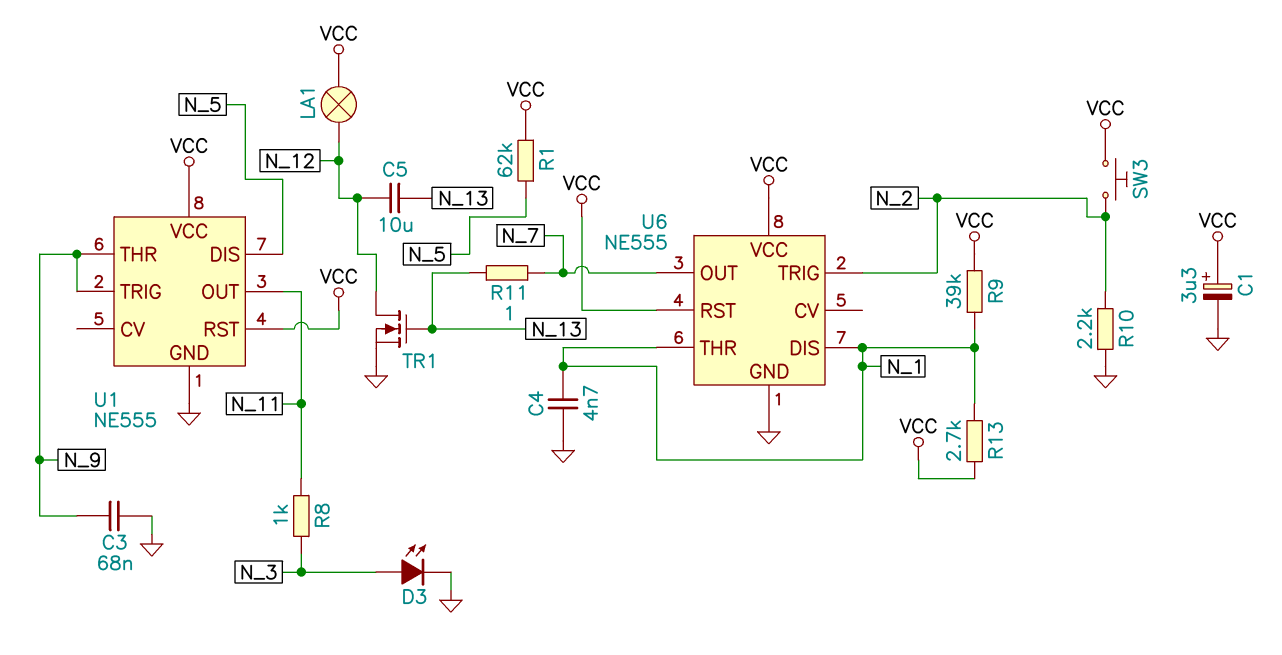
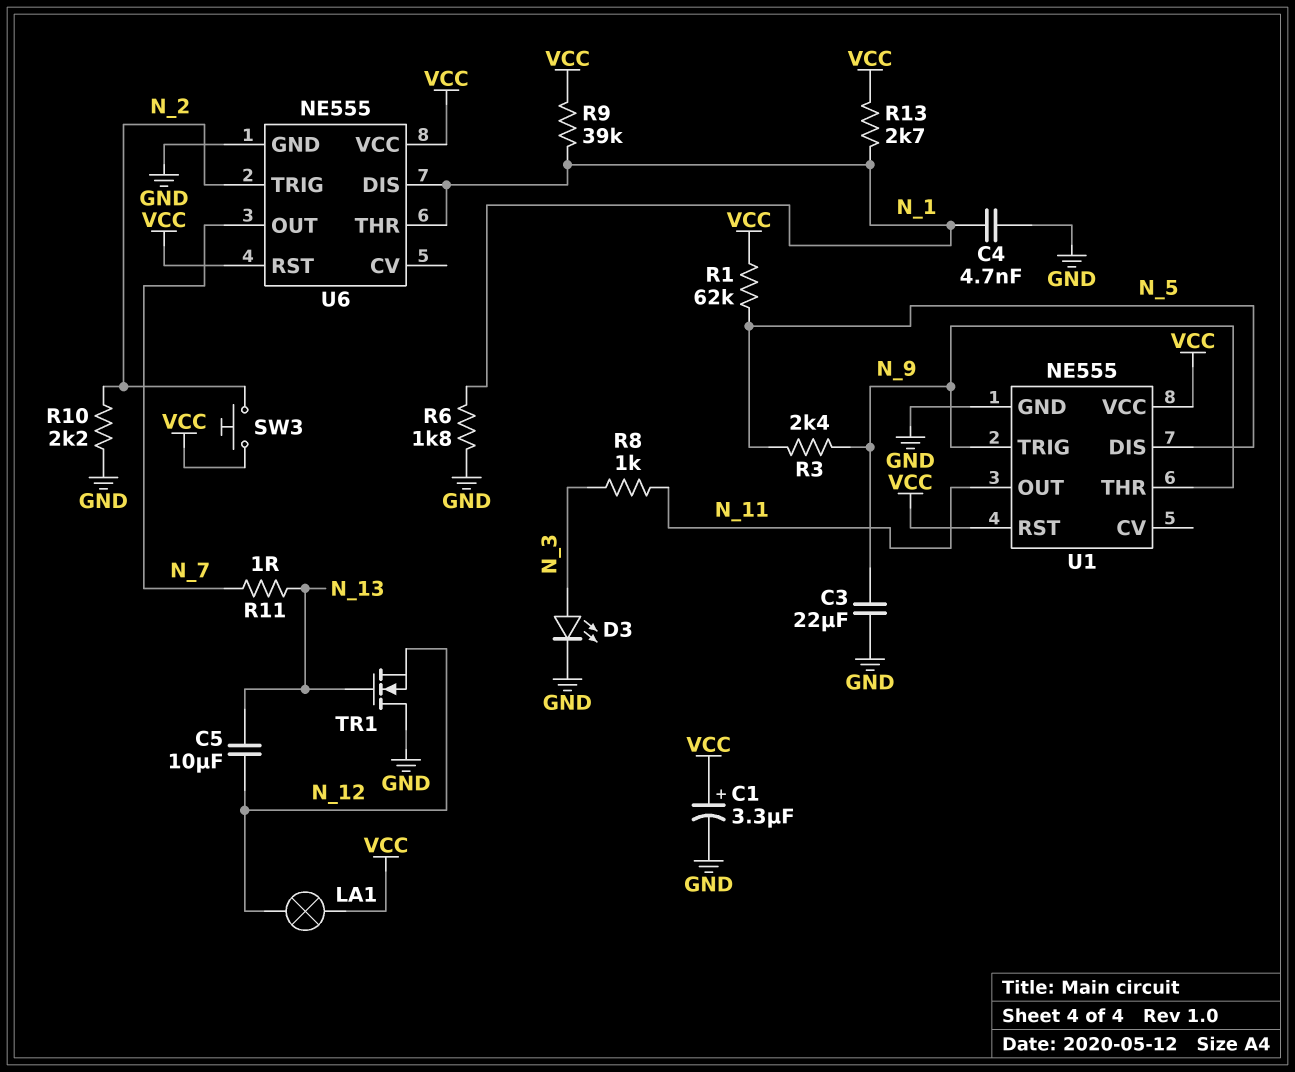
C3: 68nF (GND, N_9) -> 22uF (GND, N_9)
R3: none -> 2.4k (N_5, N_9)
R6: none -> 1.8k (GND, N_1)
TR1: NMOS (G N_13, D N_12, S GND) -> NMOS (G N_13, D GND, S N_12)

